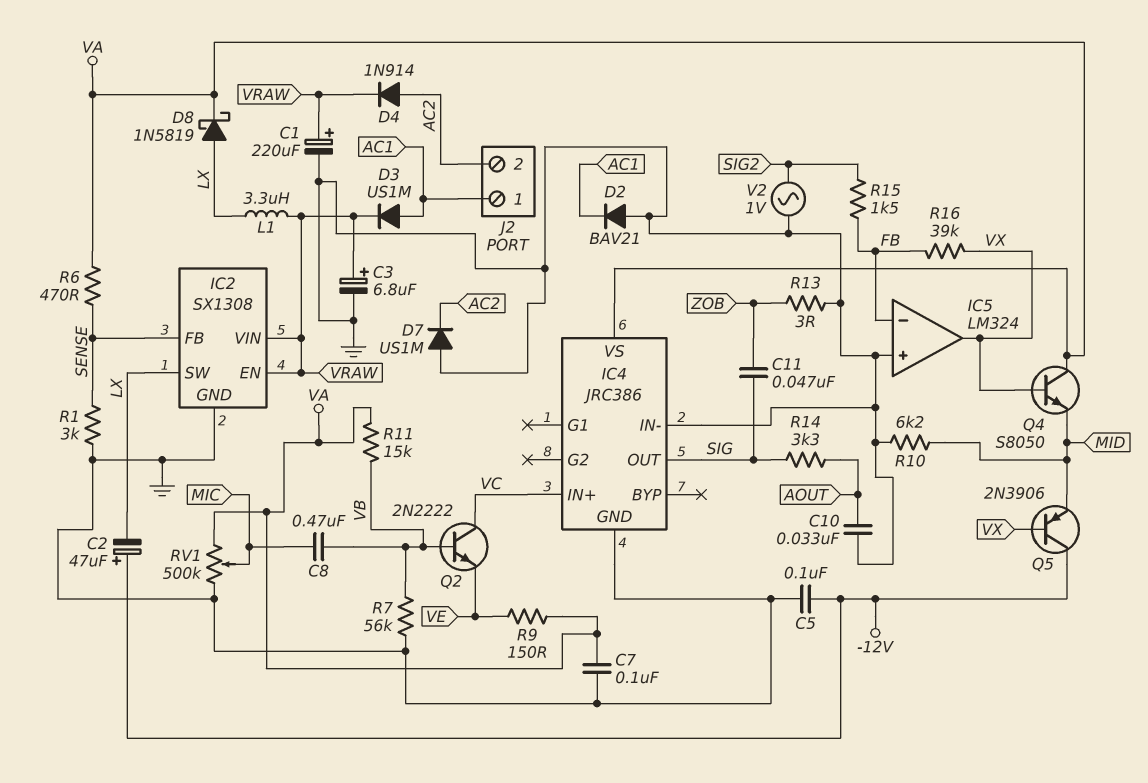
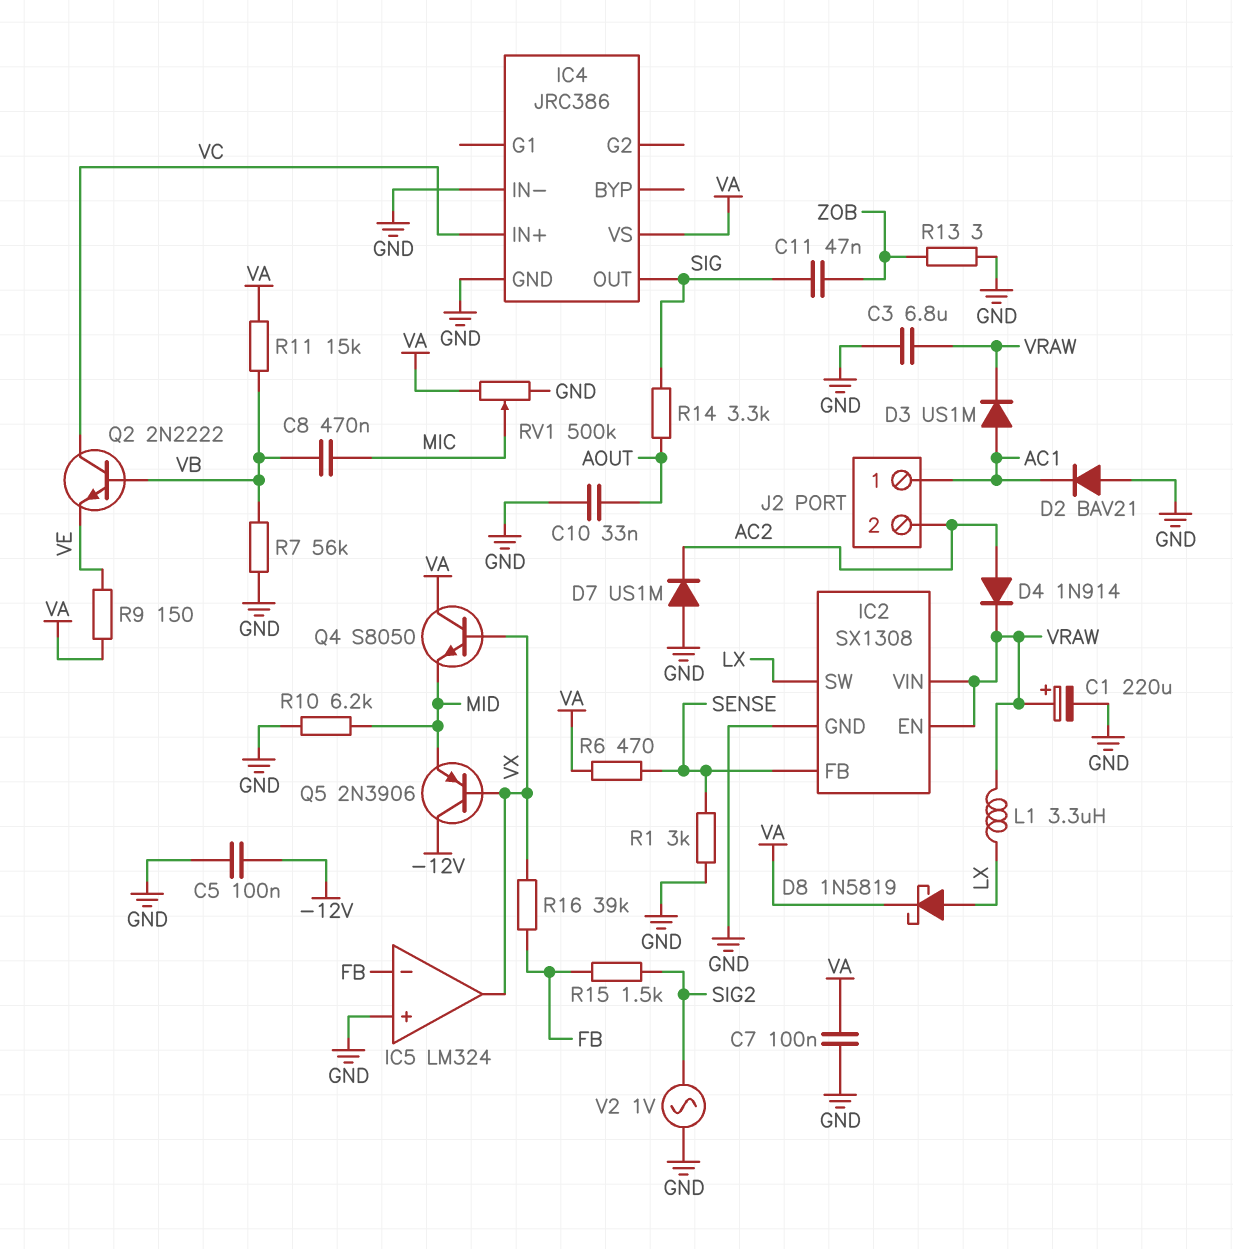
C2: 47uF (plus -12V, minus LX) -> none
C3: 6.8uF (plus VRAW, minus GND) -> 6.8uF (GND, VRAW)

